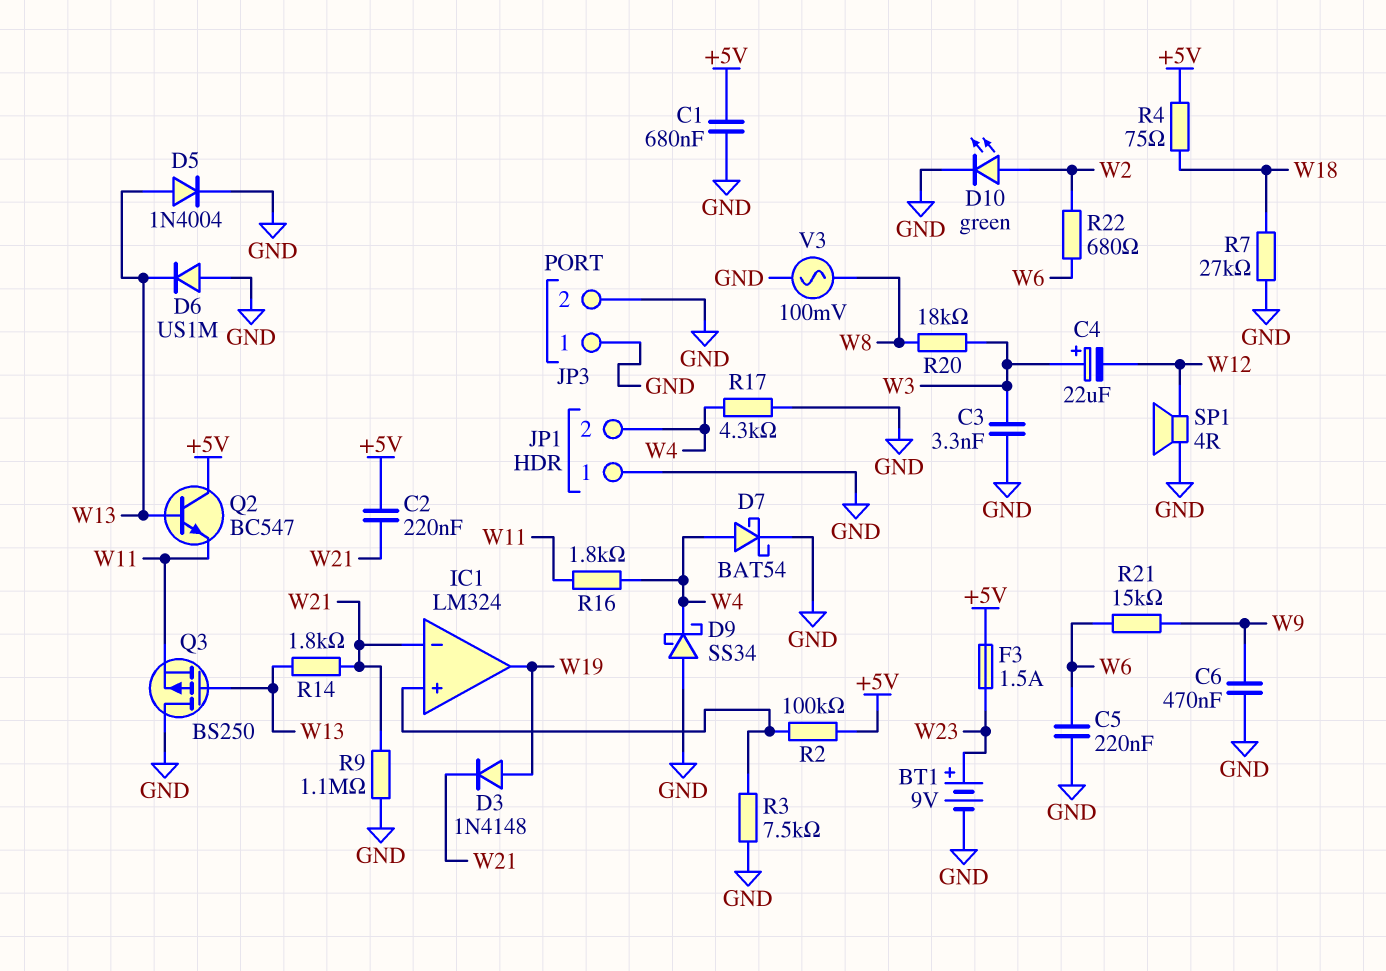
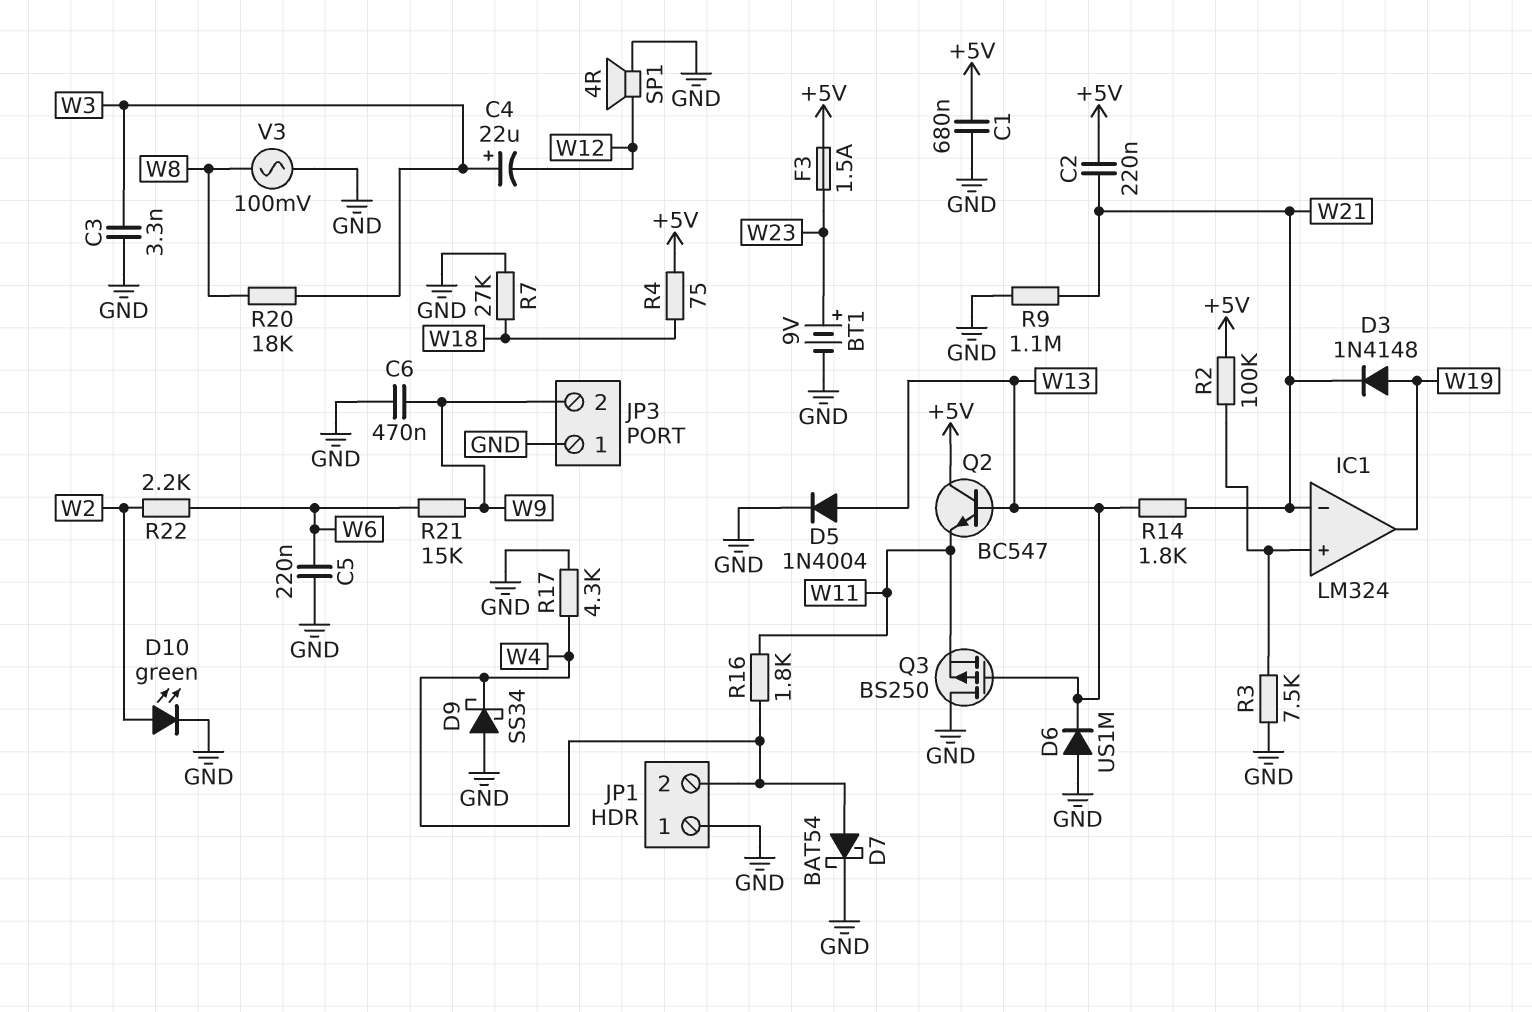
JP3 pin 2: GND -> W9
R22: 680 (W2, W6) -> 2.2k (W2, W6)

